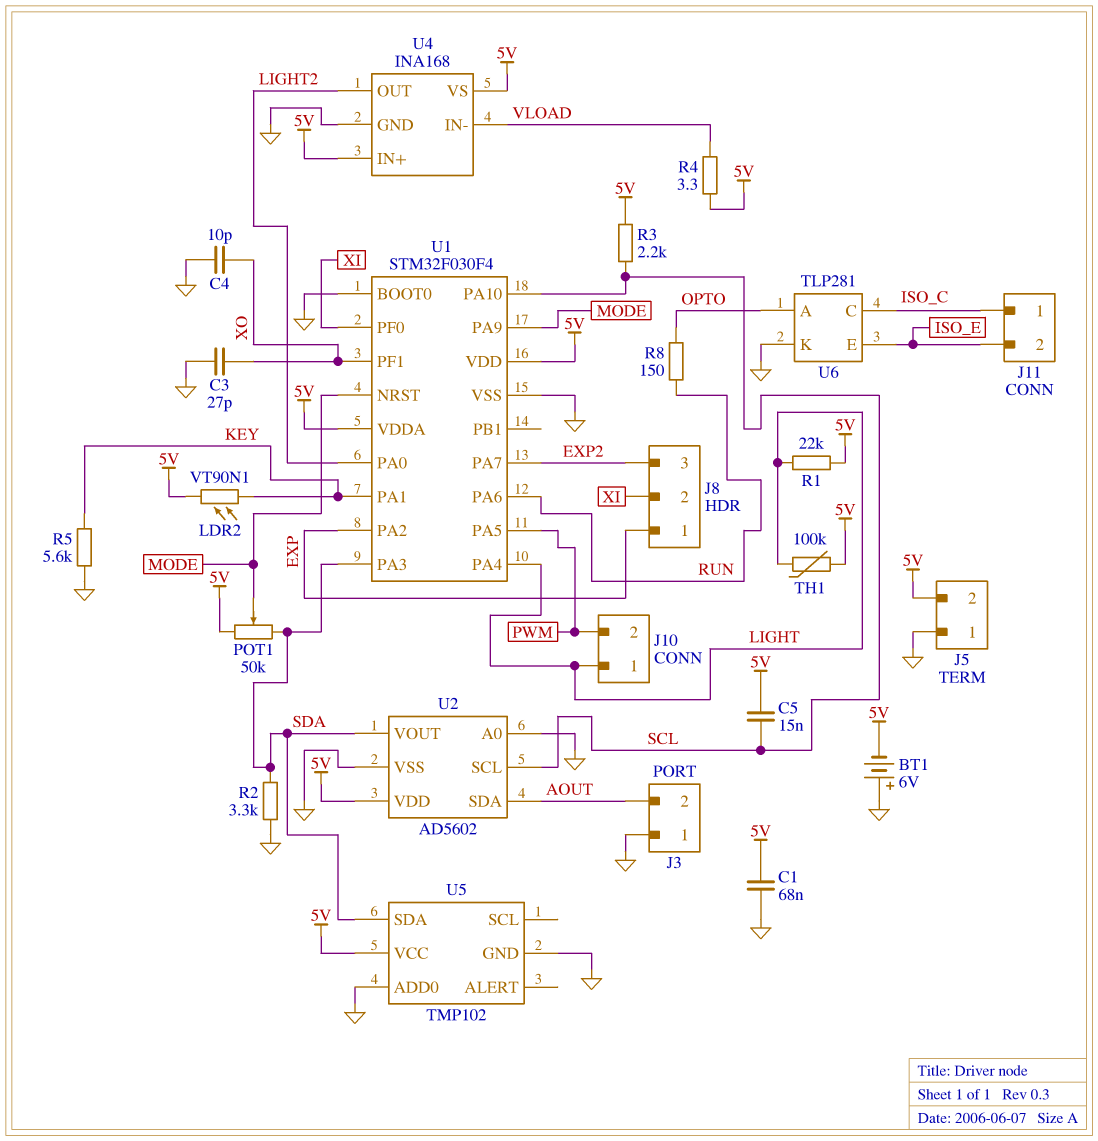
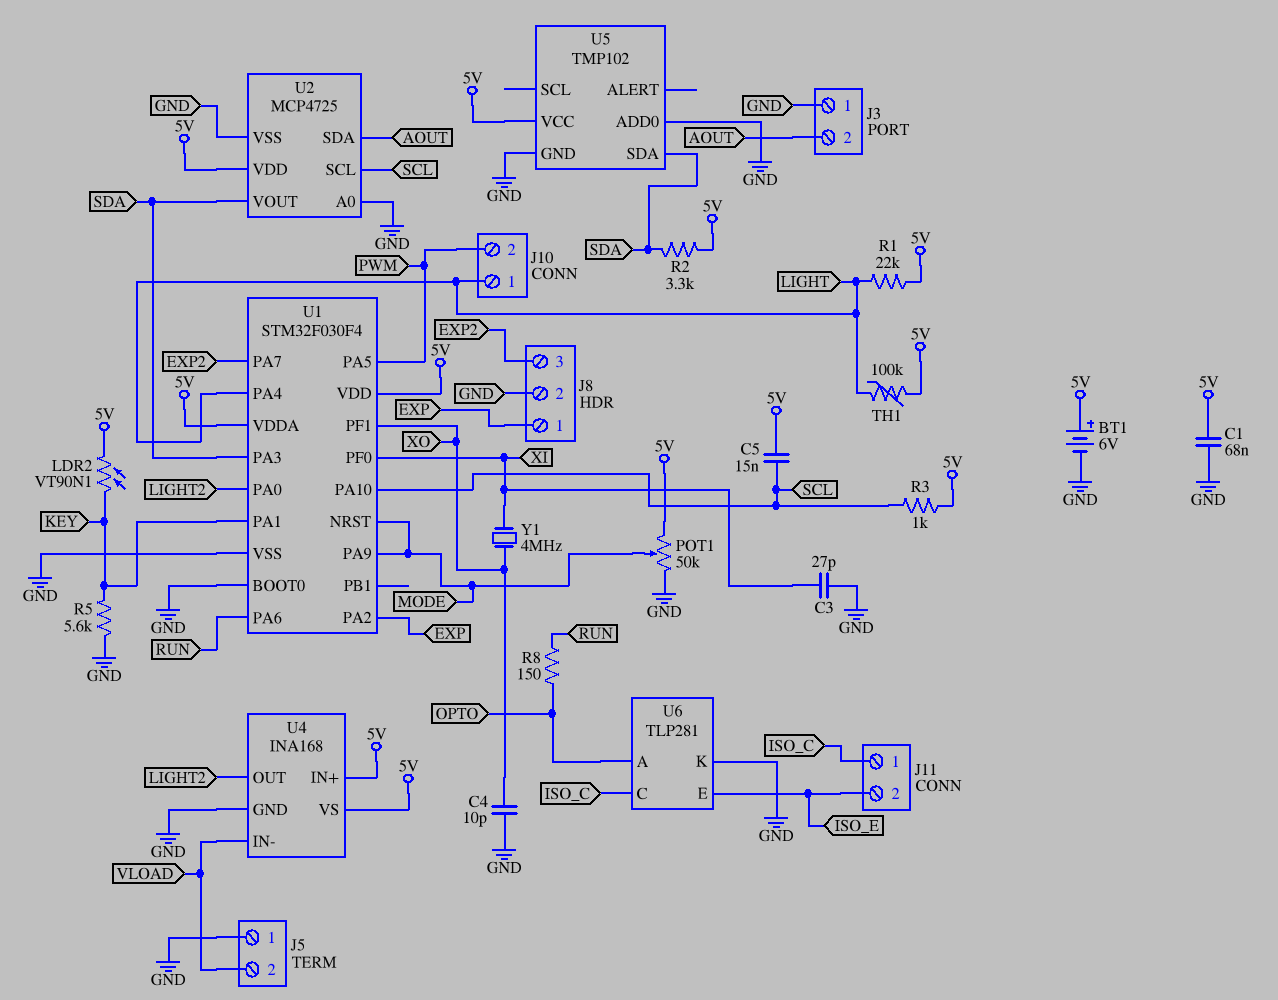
BT1: 6V (plus GND, minus 5V) -> 6V (plus 5V, minus GND)
C3: 27pF (GND, XO) -> 27pF (GND, XI)
J5 pin 2: 5V -> VLOAD
J8 pin 2: XI -> GND
POT1: 50k (5V, SDA, wiper MODE) -> 50k (5V, GND, wiper MODE)
R2: 3.3k (GND, SDA) -> 3.3k (5V, SDA)
R3: 2.2k (5V, SCL) -> 1k (5V, SCL)
R4: 3.3 (5V, VLOAD) -> none
U2: AD5602 -> MCP4725
Y1: none -> 4MHz (XI, XO)

